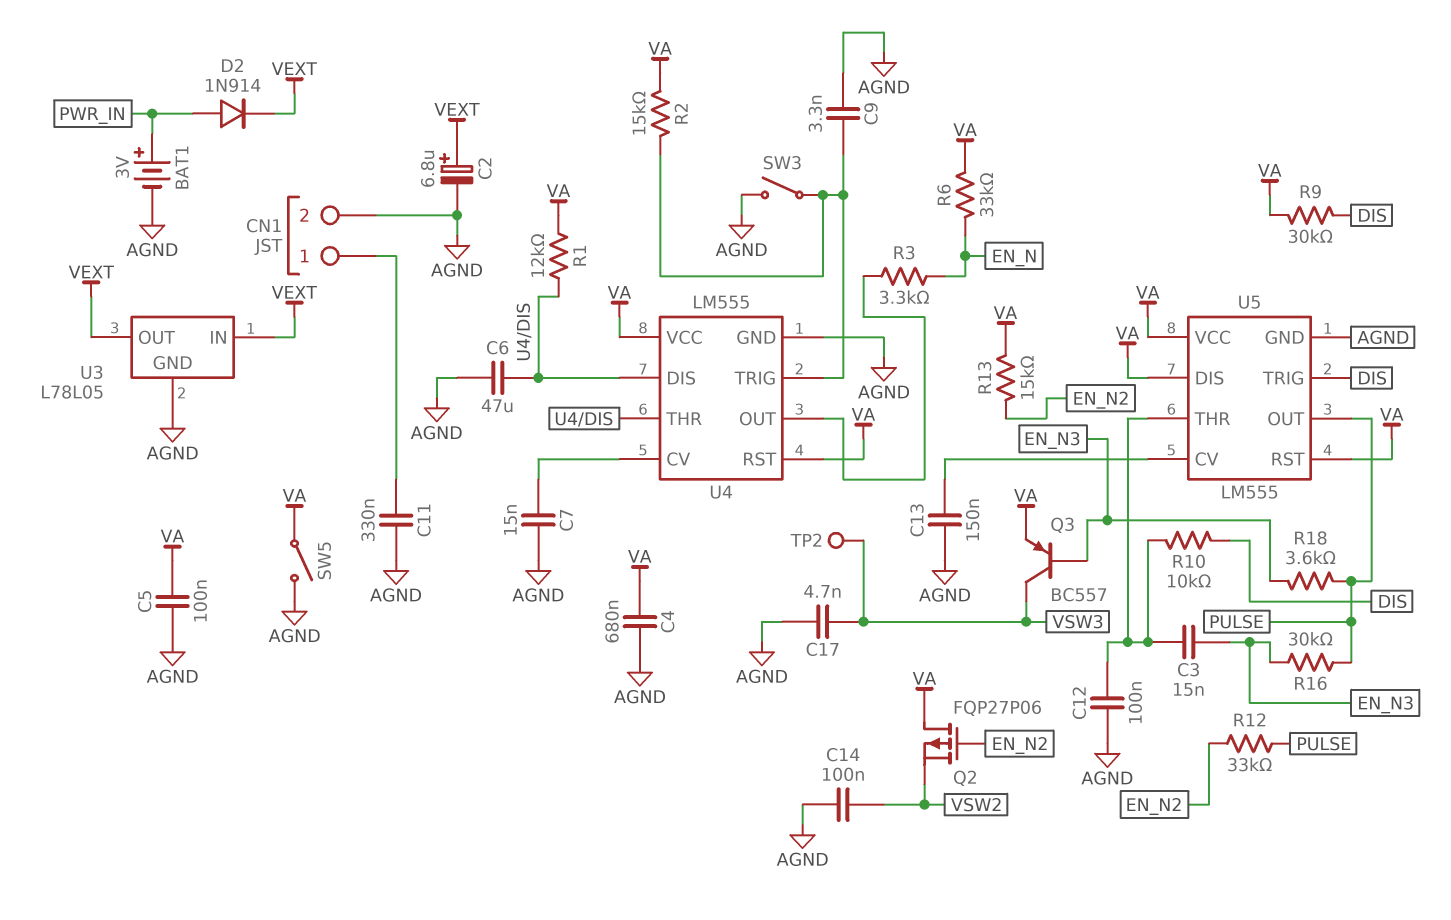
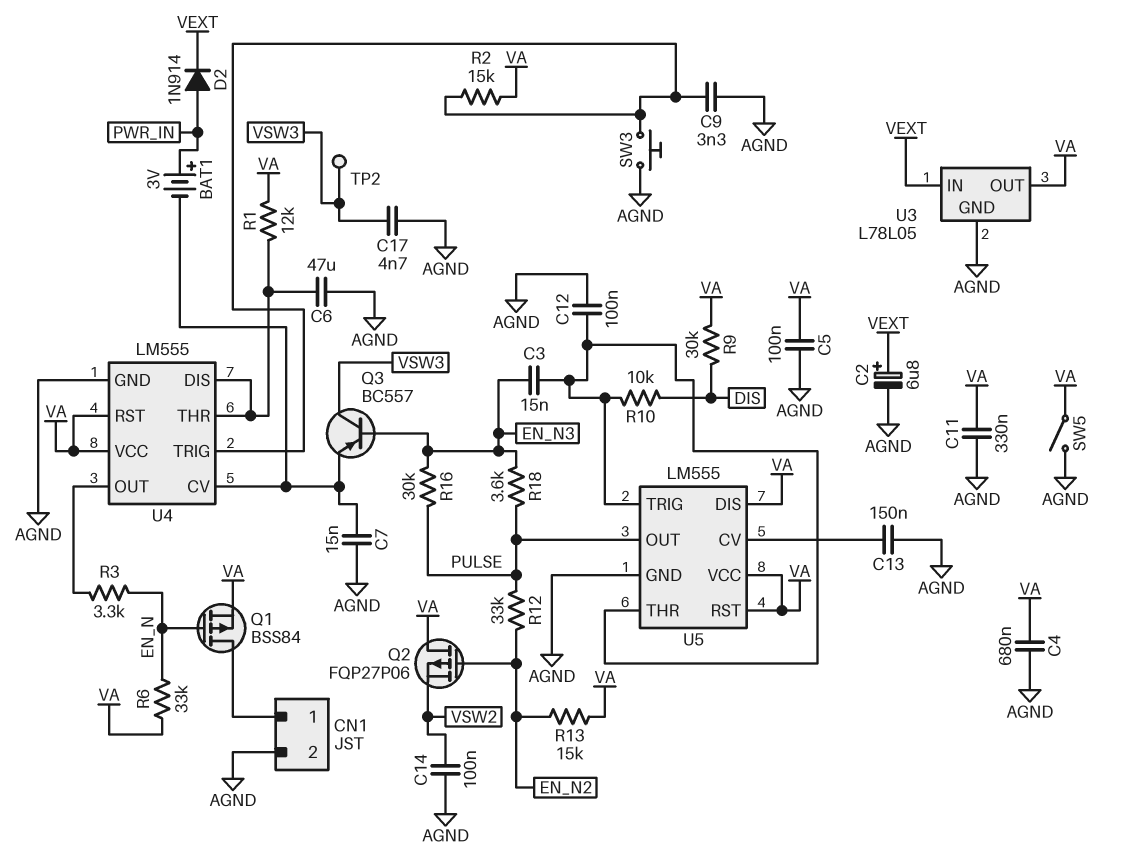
BAT1: 3V (plus PWR_IN, minus AGND) -> 3V (plus PWR_IN, minus U4/CV)
C11: 330nF (AGND, CN1/1) -> 330nF (AGND, VA)
Q1: none -> PMOS BSS84 (G EN_N, D CN1/1, S VA)
Q3: PNP BC557 (B EN_N3, C VSW3, E VA) -> PNP BC557 (B EN_N3, C VSW3, E U4/CV)
SW3: switch (AGND, U4/TRIG) -> button (AGND, U4/TRIG)
U3 pin OUT: VEXT -> VA
U5 pin TRIG: DIS -> U5/THR

